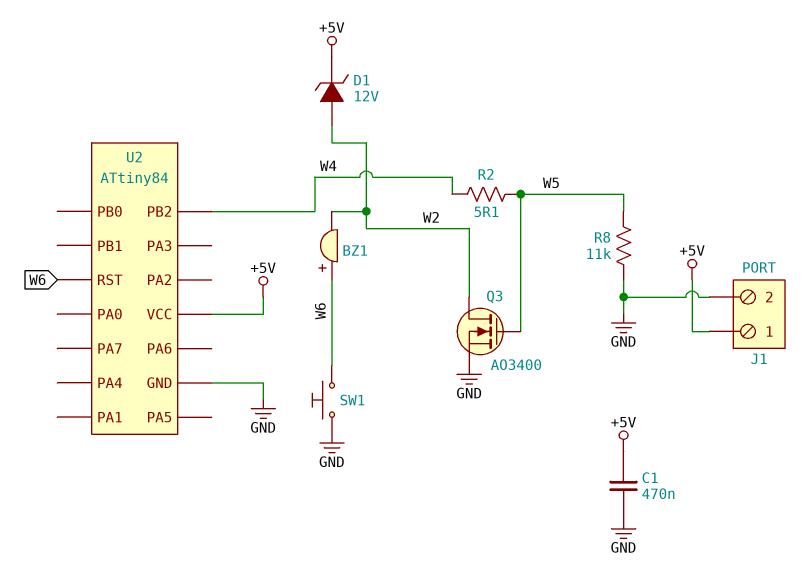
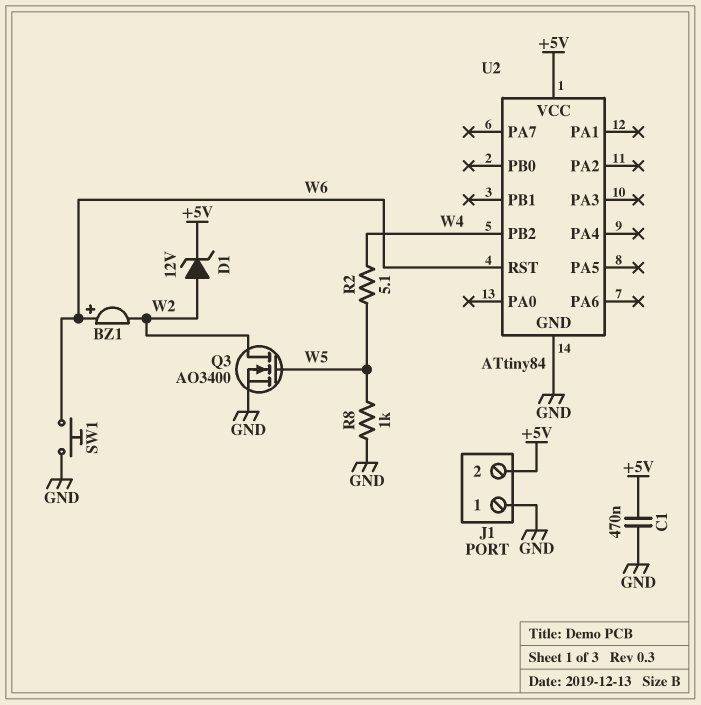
J1 pin 1: +5V -> GND
J1 pin 2: GND -> +5V
R8: 11k (GND, W5) -> 1k (GND, W5)

